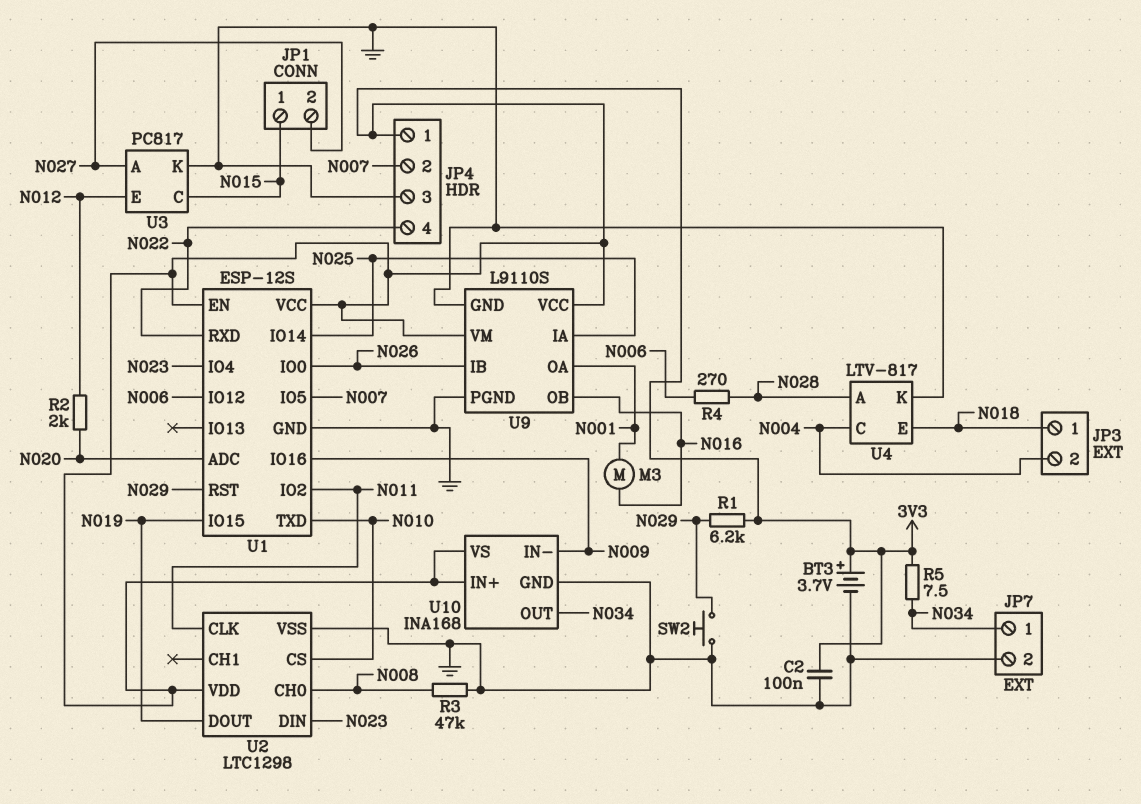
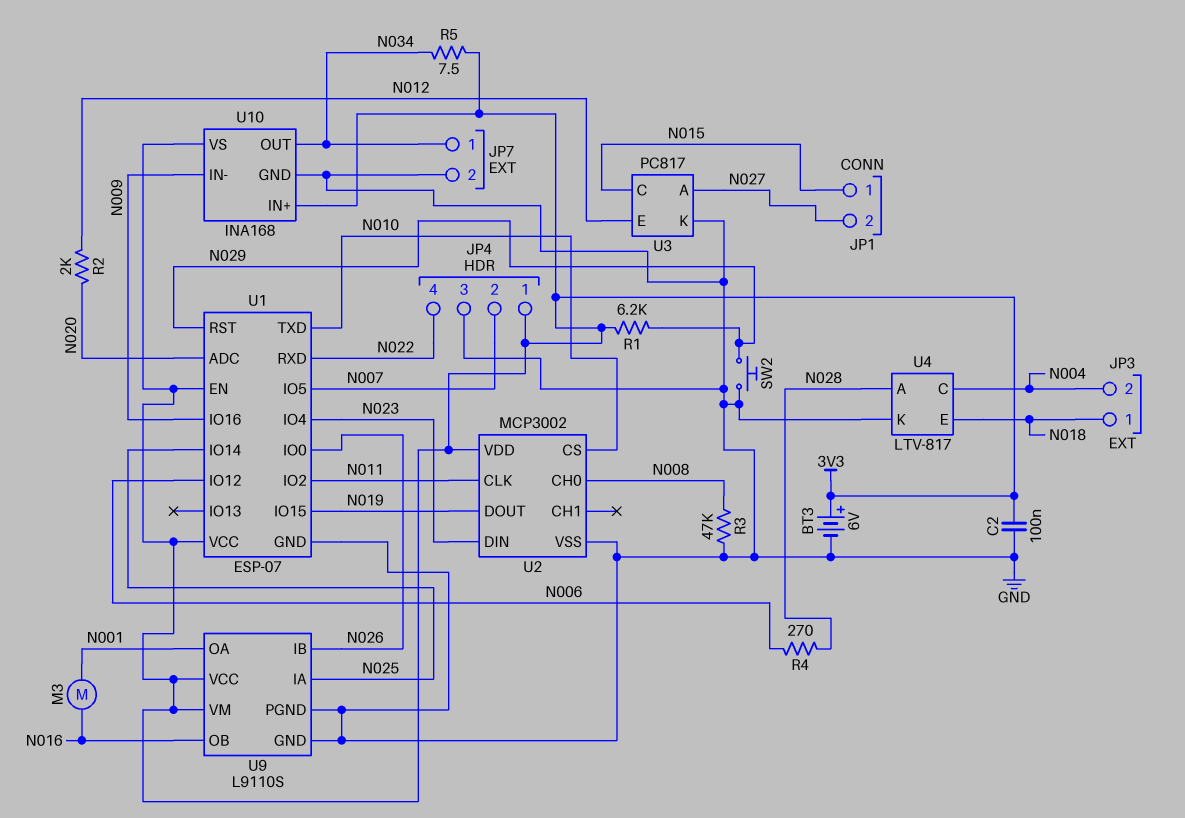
BT3: 3.7V (plus 3V3, minus GND) -> 6V (plus 3V3, minus GND)
U1: ESP-12S -> ESP-07
U2: LTC1298 -> MCP3002

